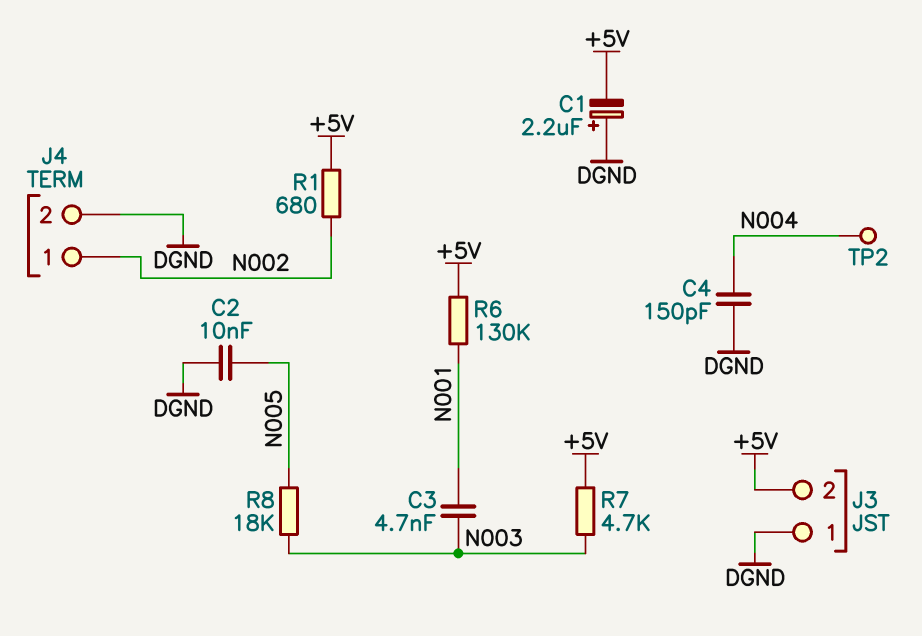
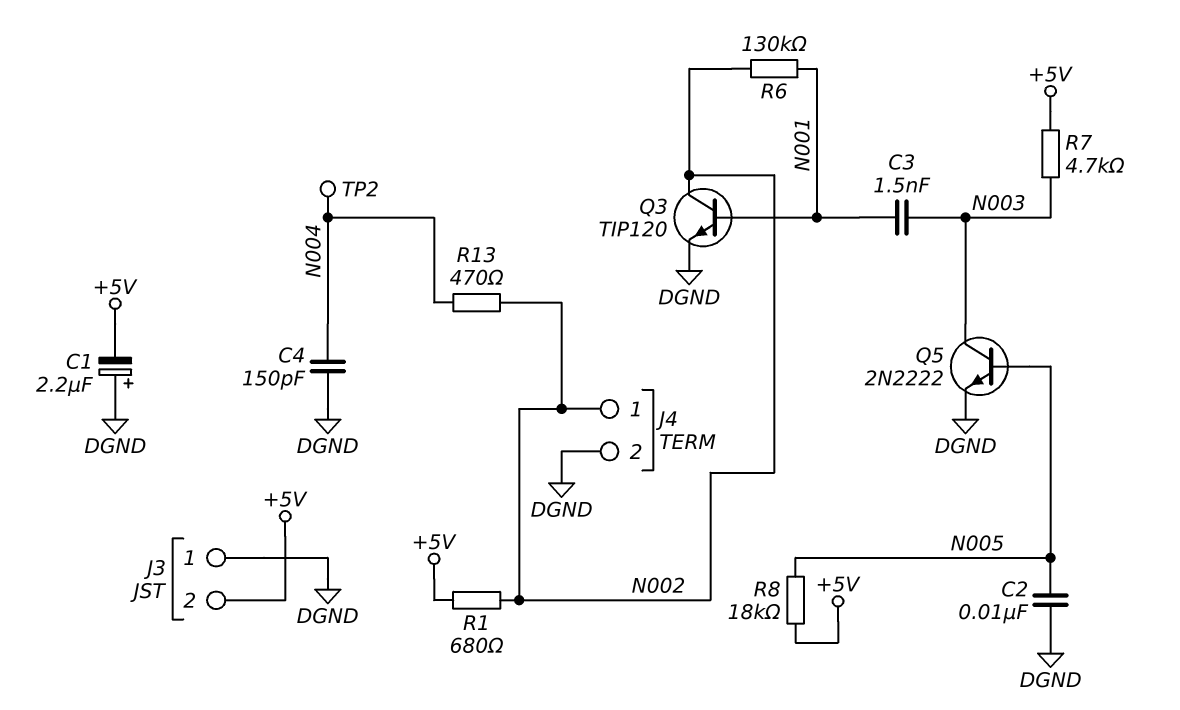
C3: 4.7nF (N001, N003) -> 1.5nF (N001, N003)
Q3: none -> NPN TIP120 (B N001, C N002, E DGND)
Q5: none -> NPN 2N2222 (B N005, C N003, E DGND)
R6: 130k (+5V, N001) -> 130k (N001, N002)
R8: 18k (N003, N005) -> 18k (+5V, N005)
R13: none -> 470 (N002, N004)

